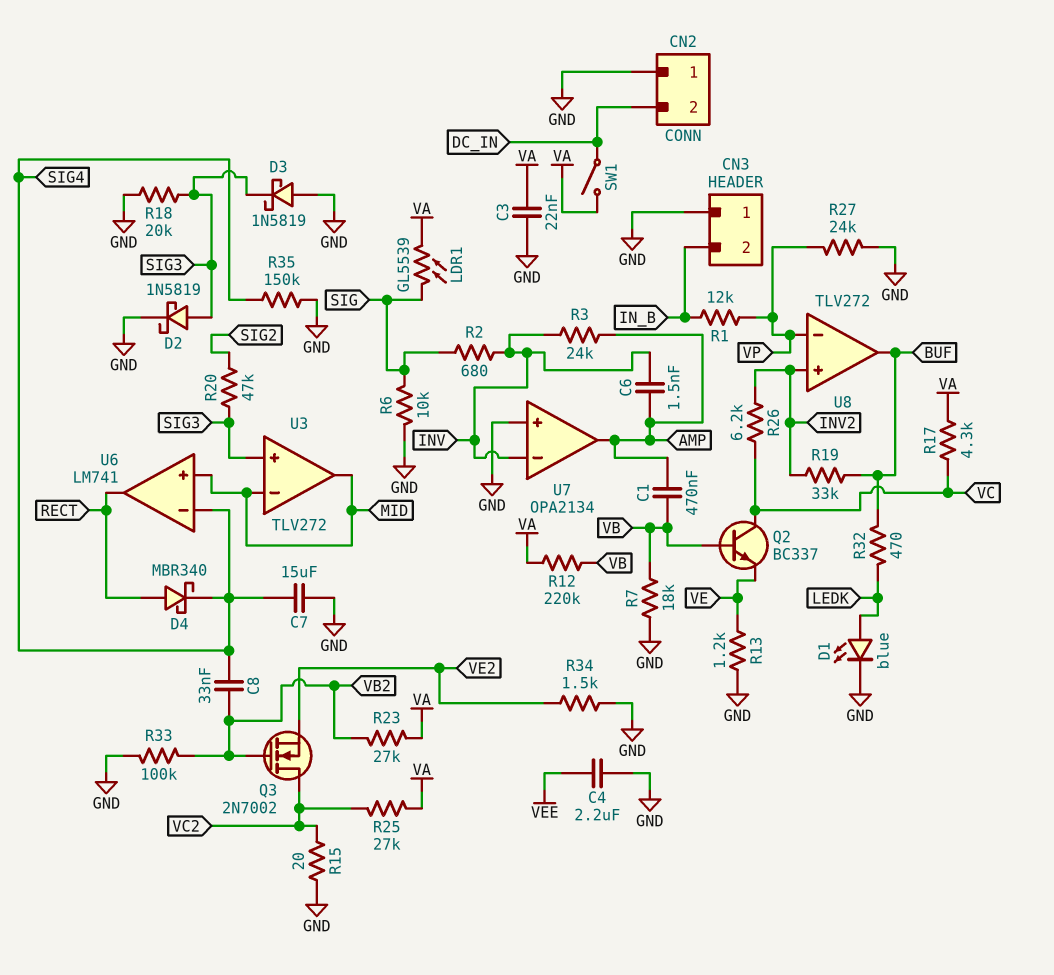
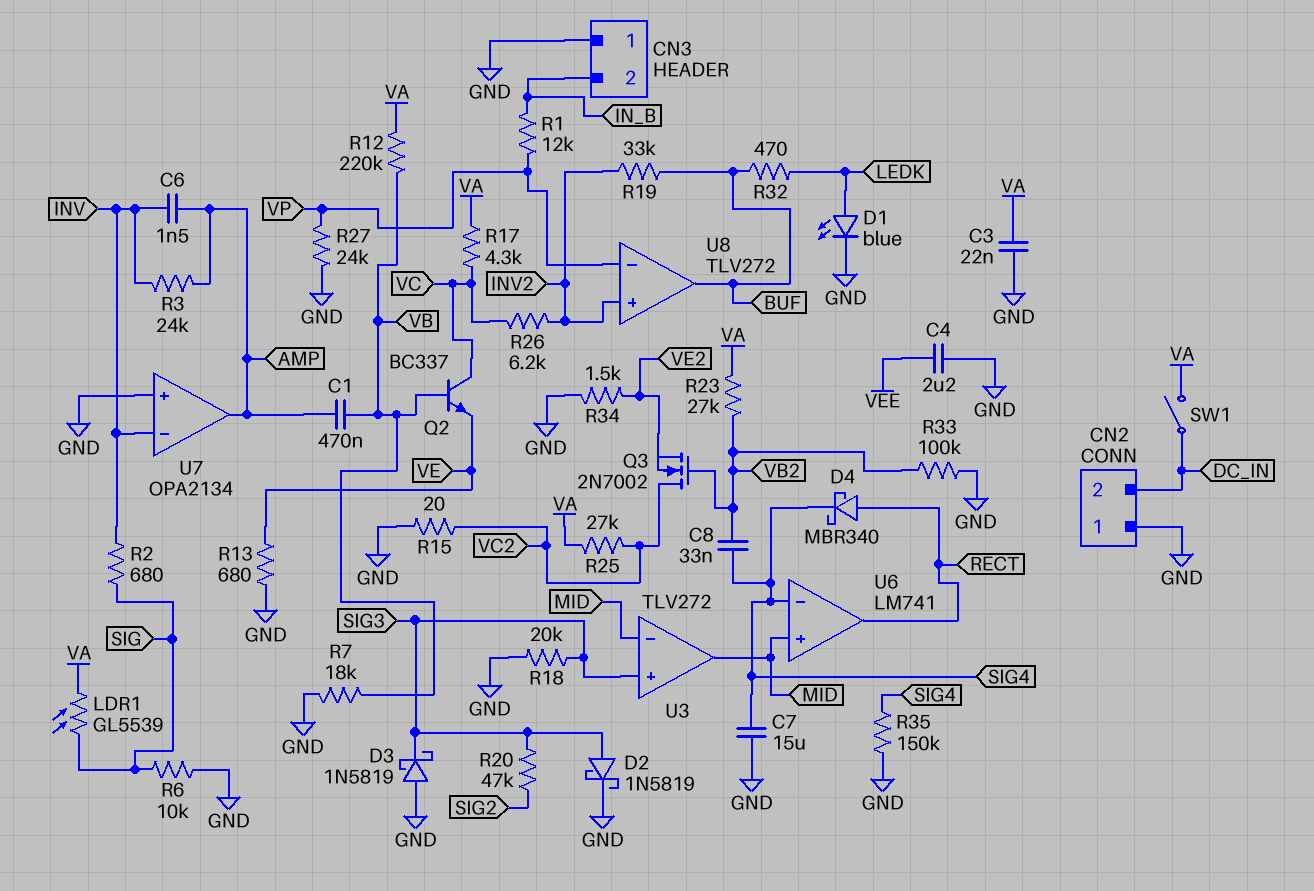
R13: 1.2k (GND, VE) -> 680 (GND, VE)

